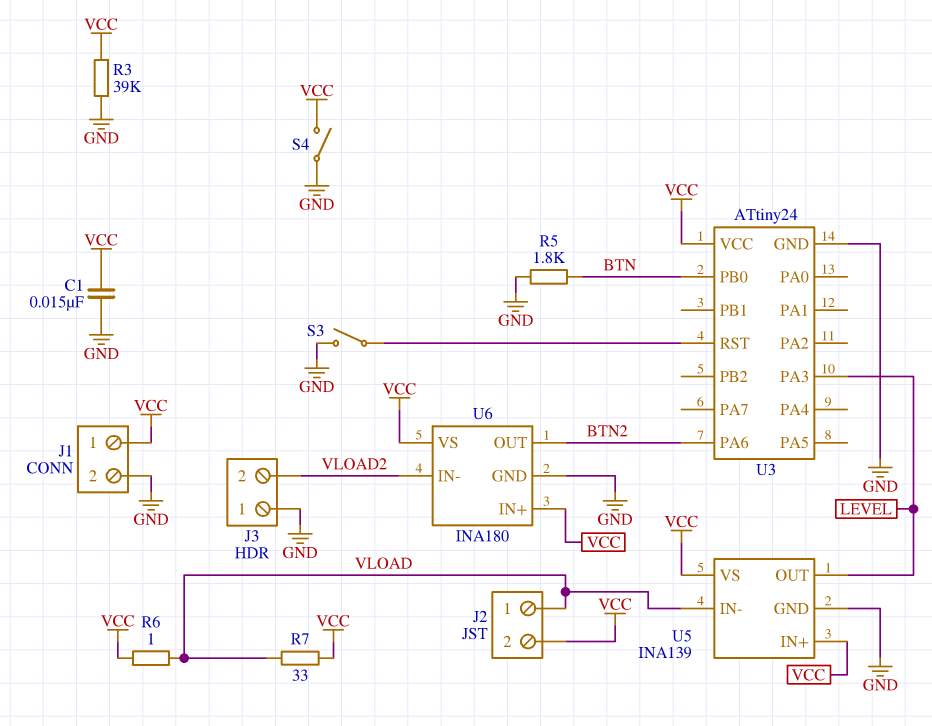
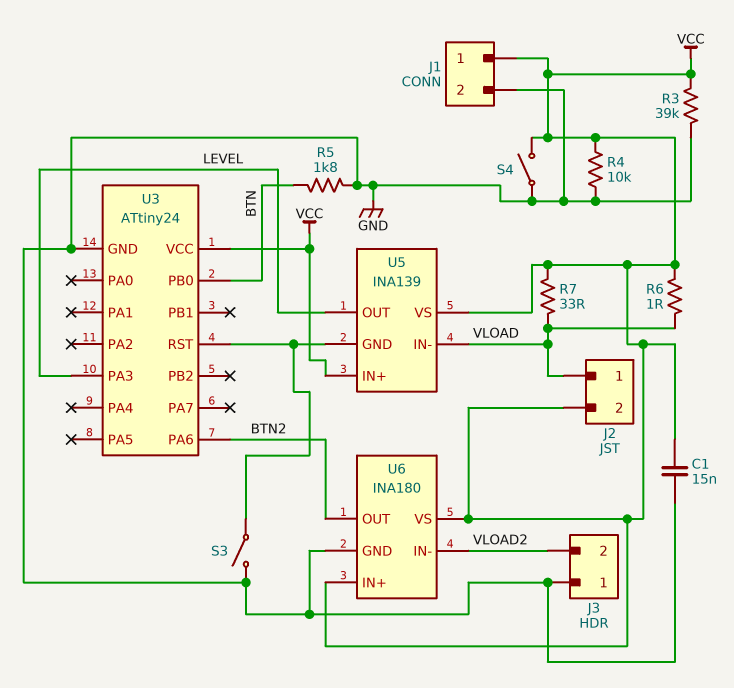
R4: none -> 10k (GND, VCC)
U5 pin GND: GND -> U3/RST

